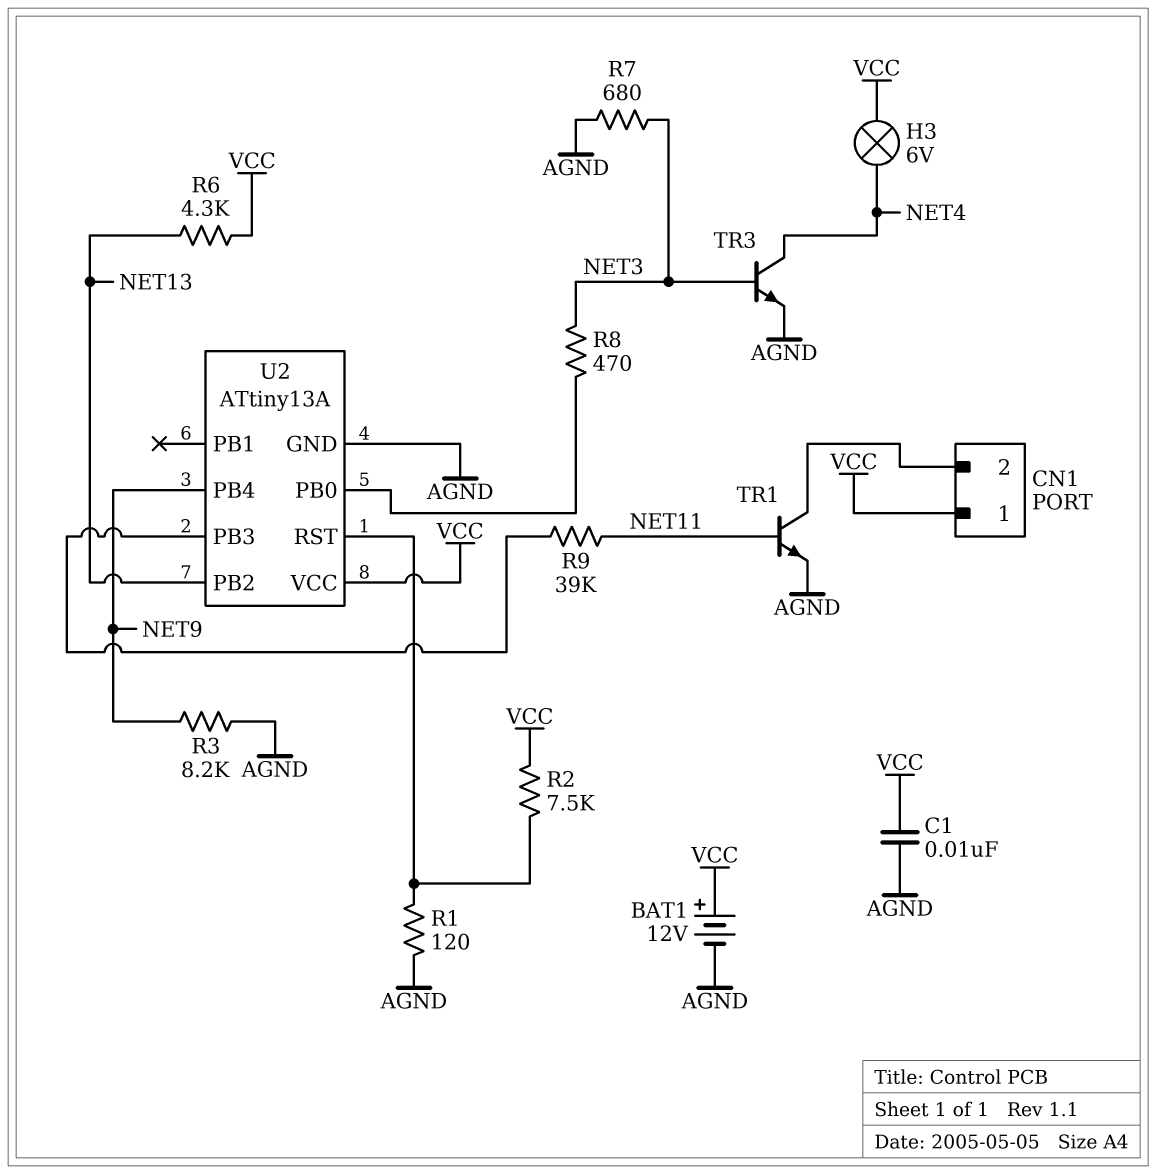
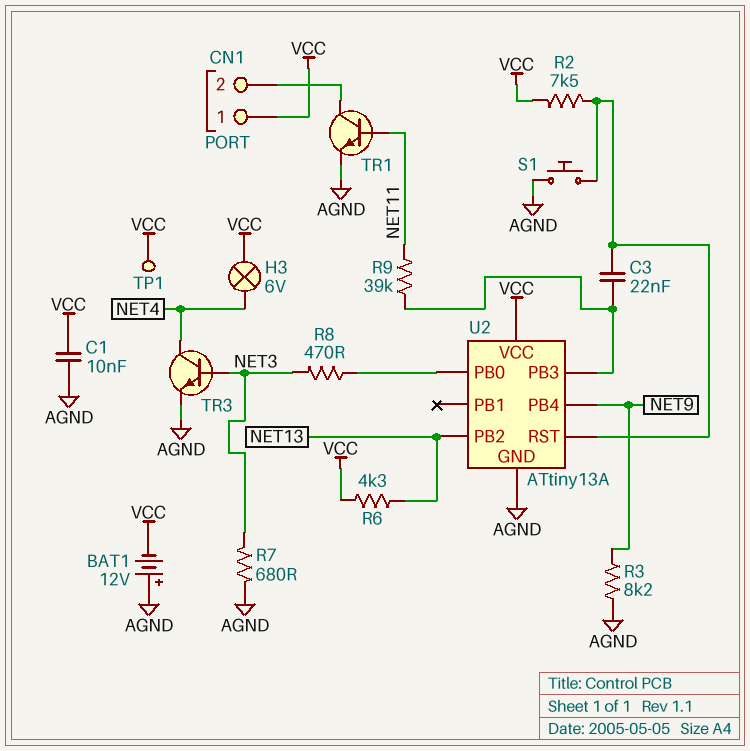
BAT1: 12V (plus VCC, minus AGND) -> 12V (plus AGND, minus VCC)
C3: none -> 22nF (U2/PB3, U2/RST)
R1: 120 (AGND, U2/RST) -> none
S1: none -> button (AGND, U2/RST)
TP1: none -> test point (VCC)

